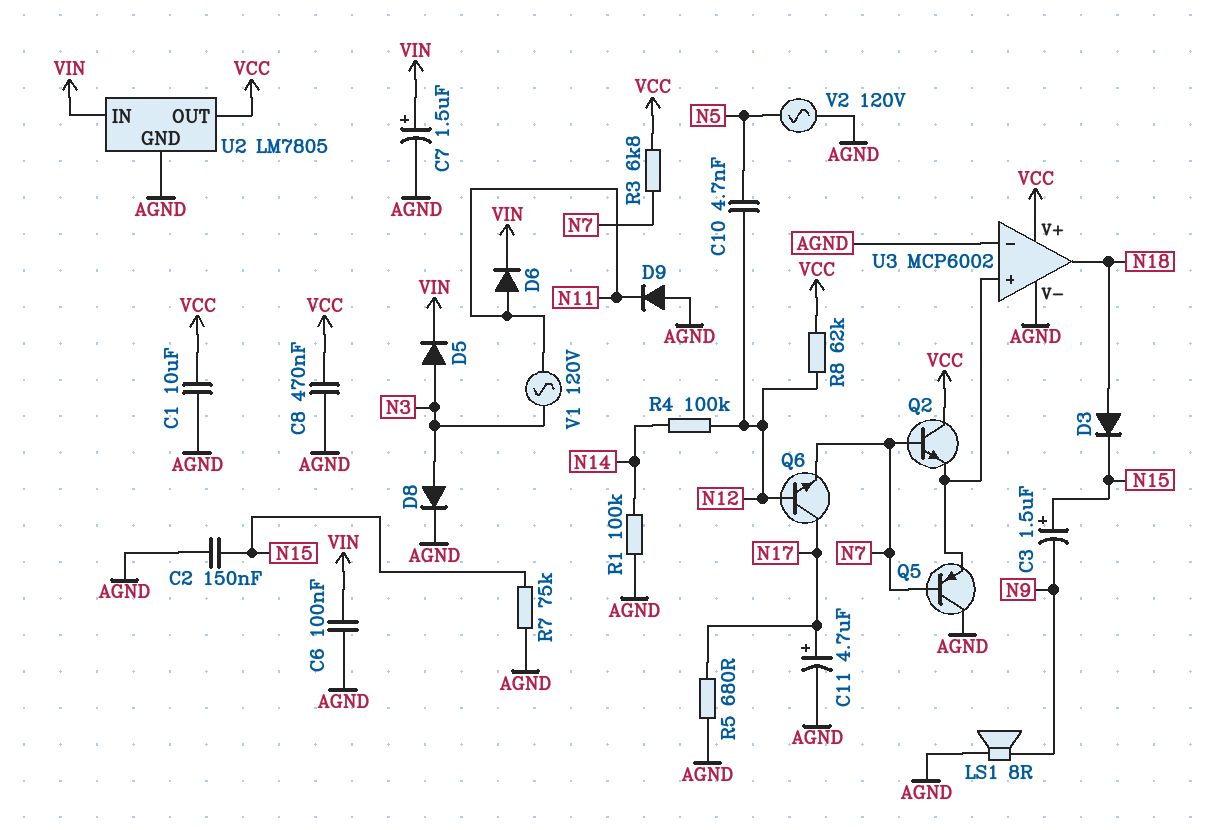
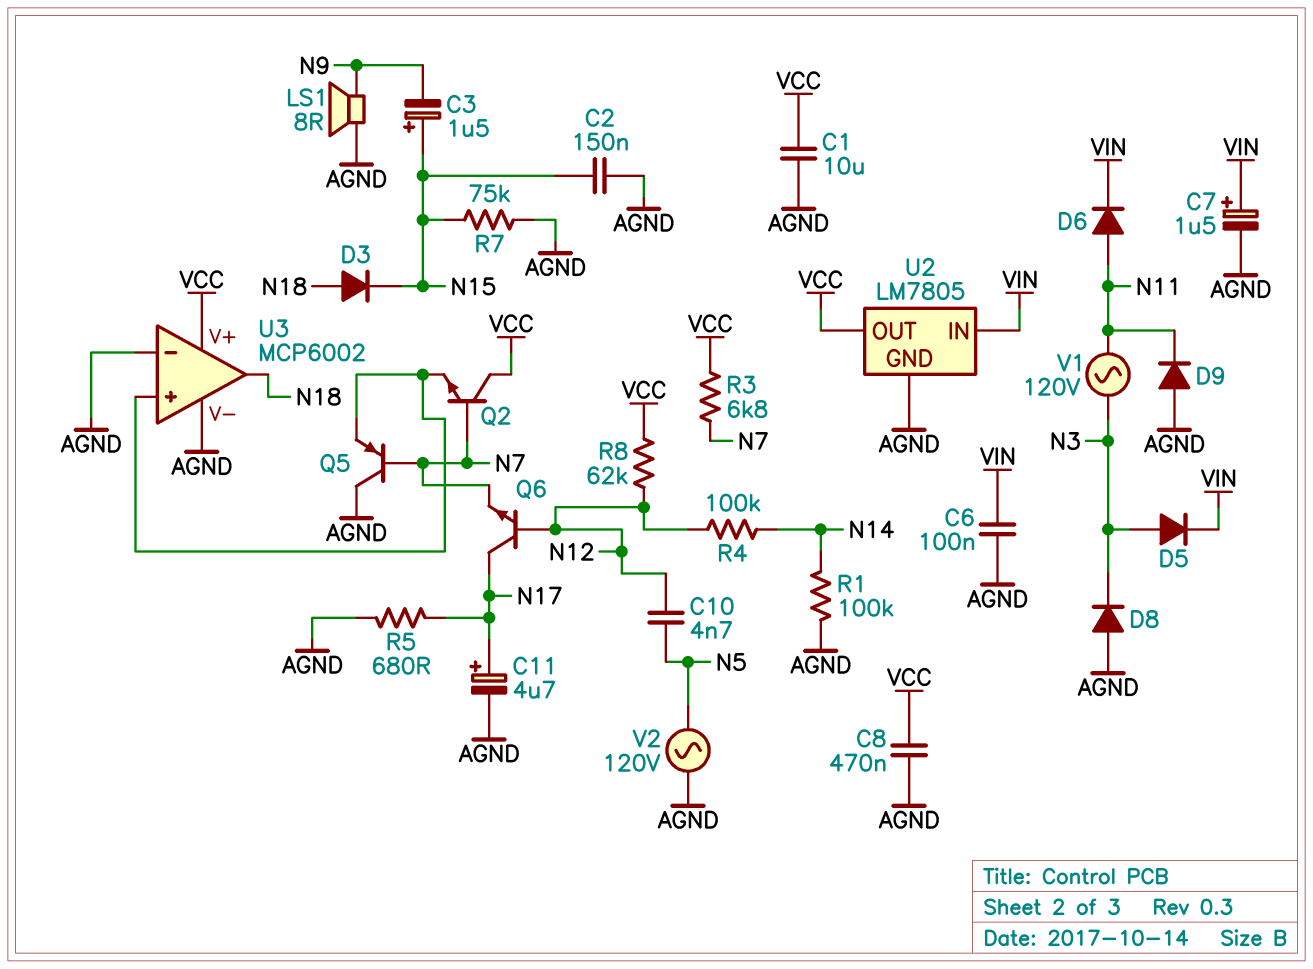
D8: diode (A N3, K AGND) -> diode (A AGND, K N3)

